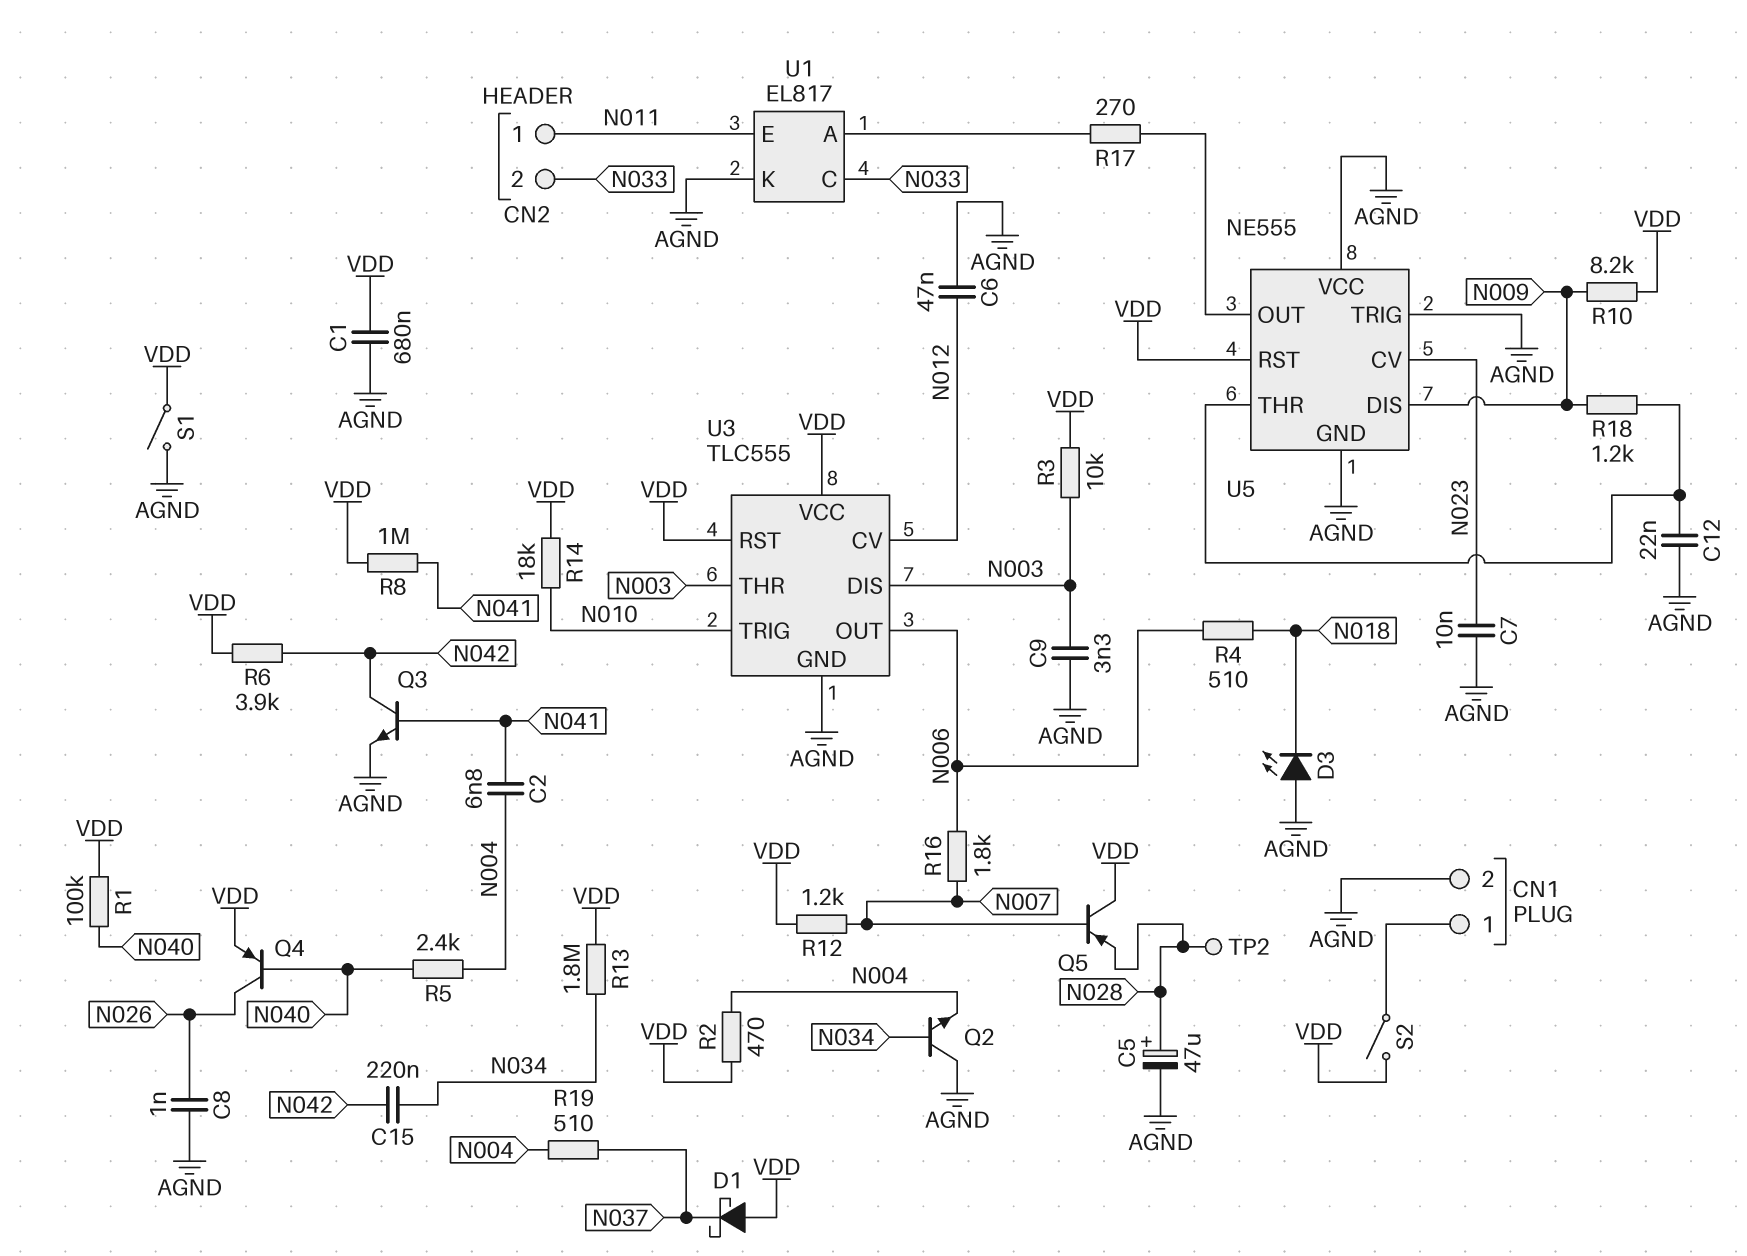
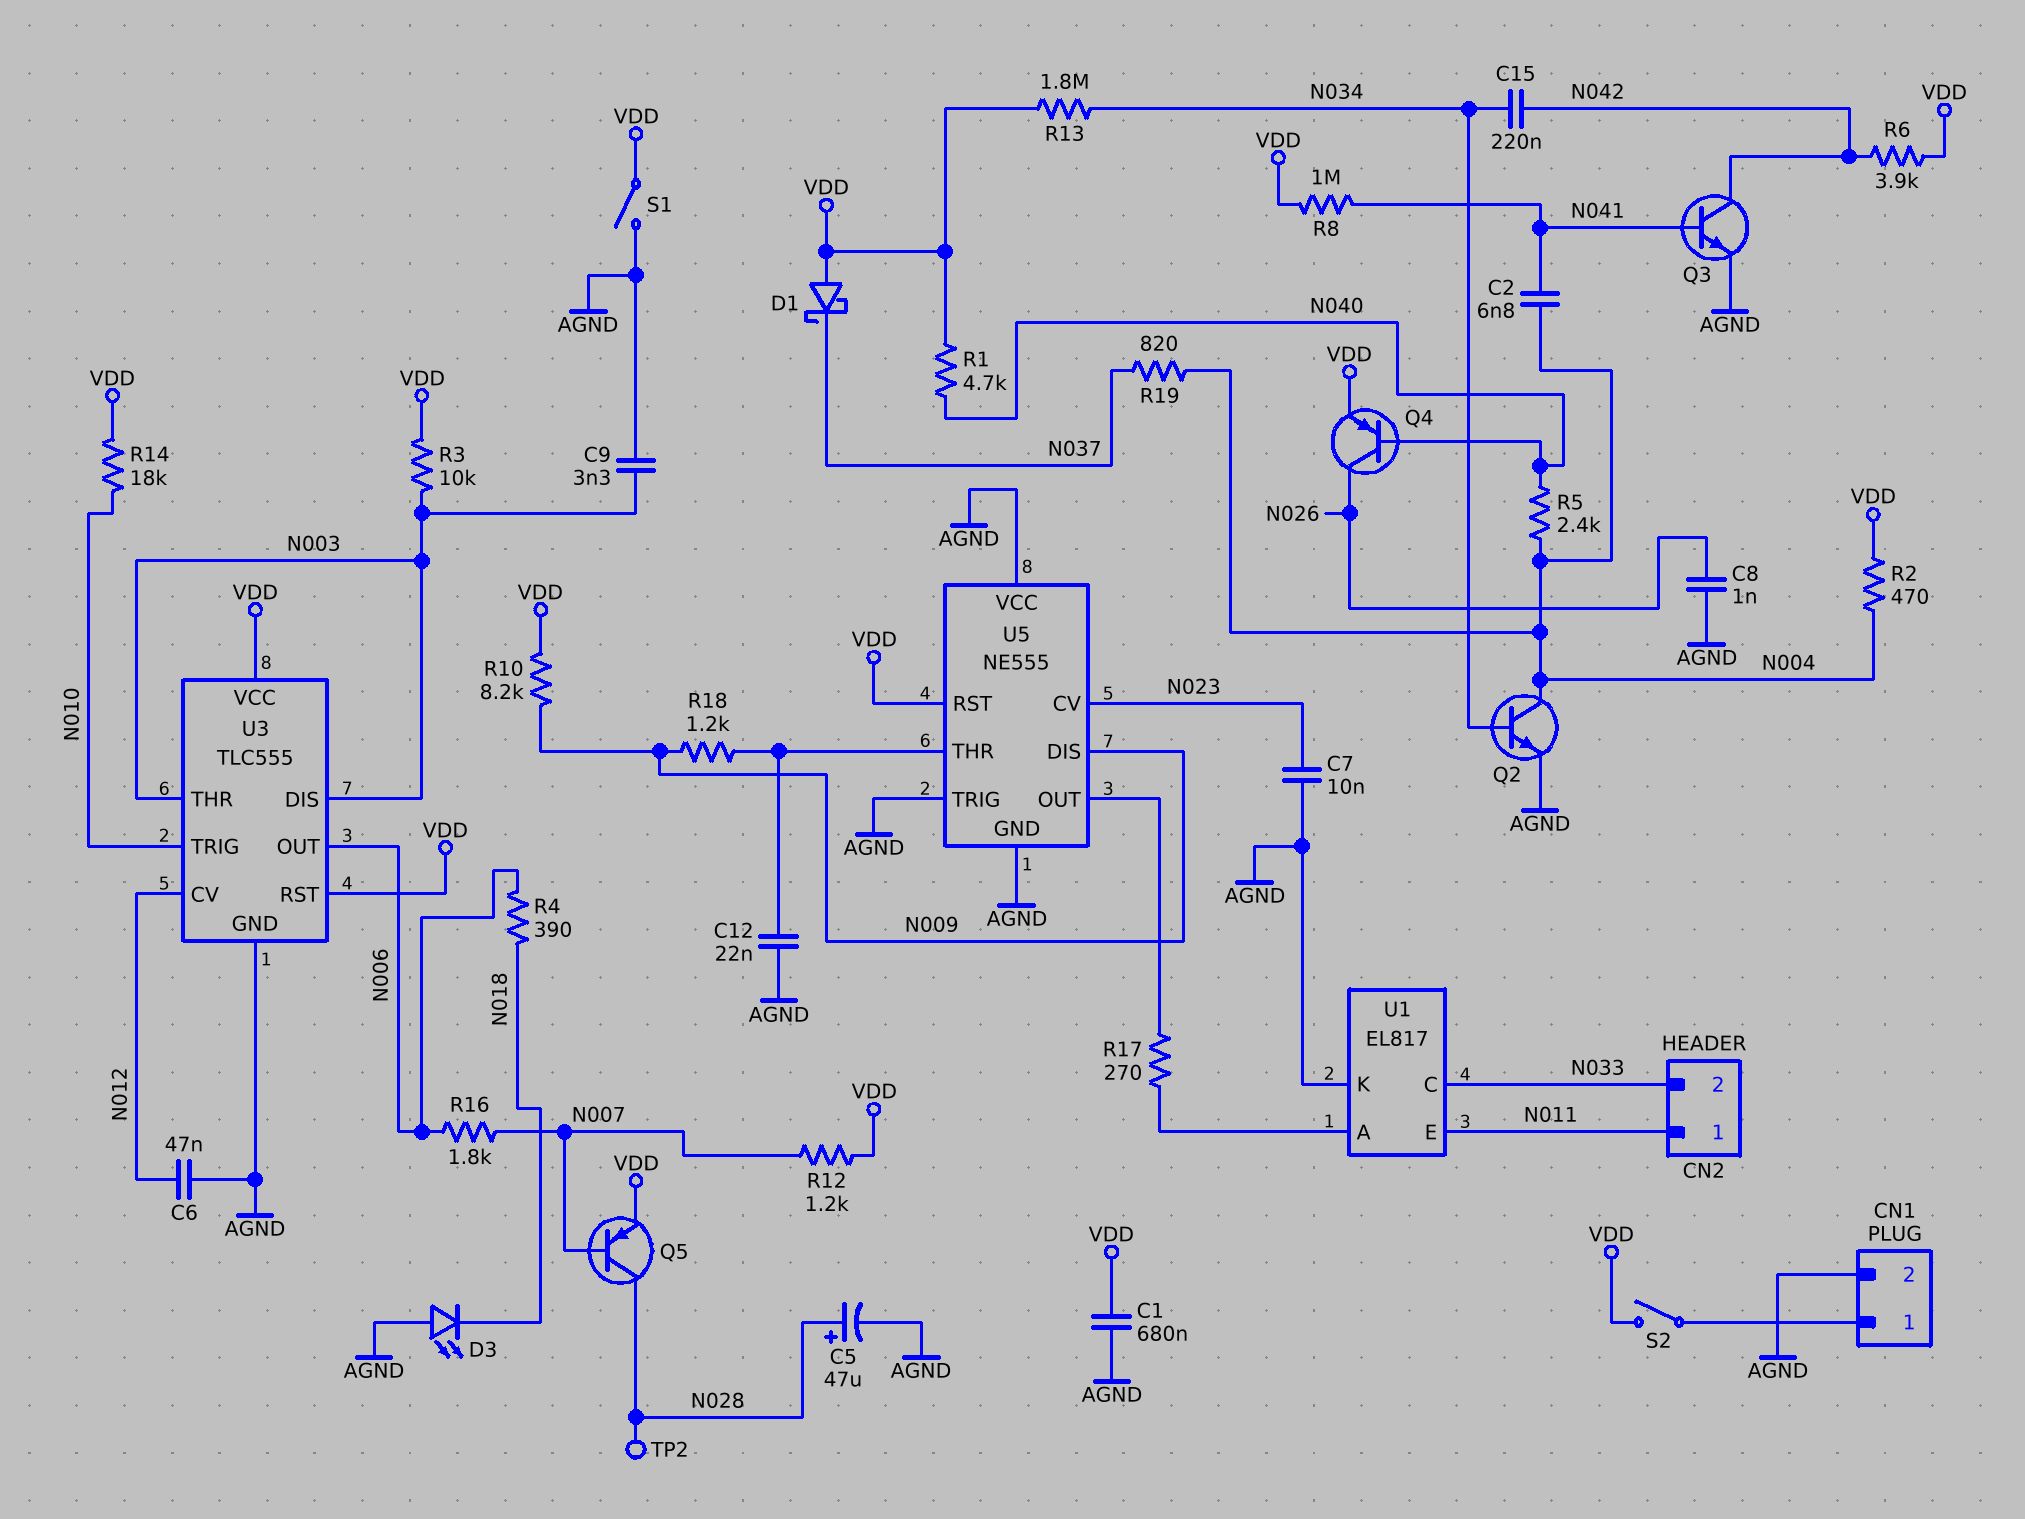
Q2: NPN (B N034, C AGND, E N004) -> NPN (B N034, C N004, E AGND)
Q5: PNP (B N007, C VDD, E N028) -> PNP (B N007, C N028, E VDD)
R1: 100k (N040, VDD) -> 4.7k (N040, VDD)
R4: 510 (N006, N018) -> 390 (N006, N018)
R19: 510 (N004, N037) -> 820 (N004, N037)

